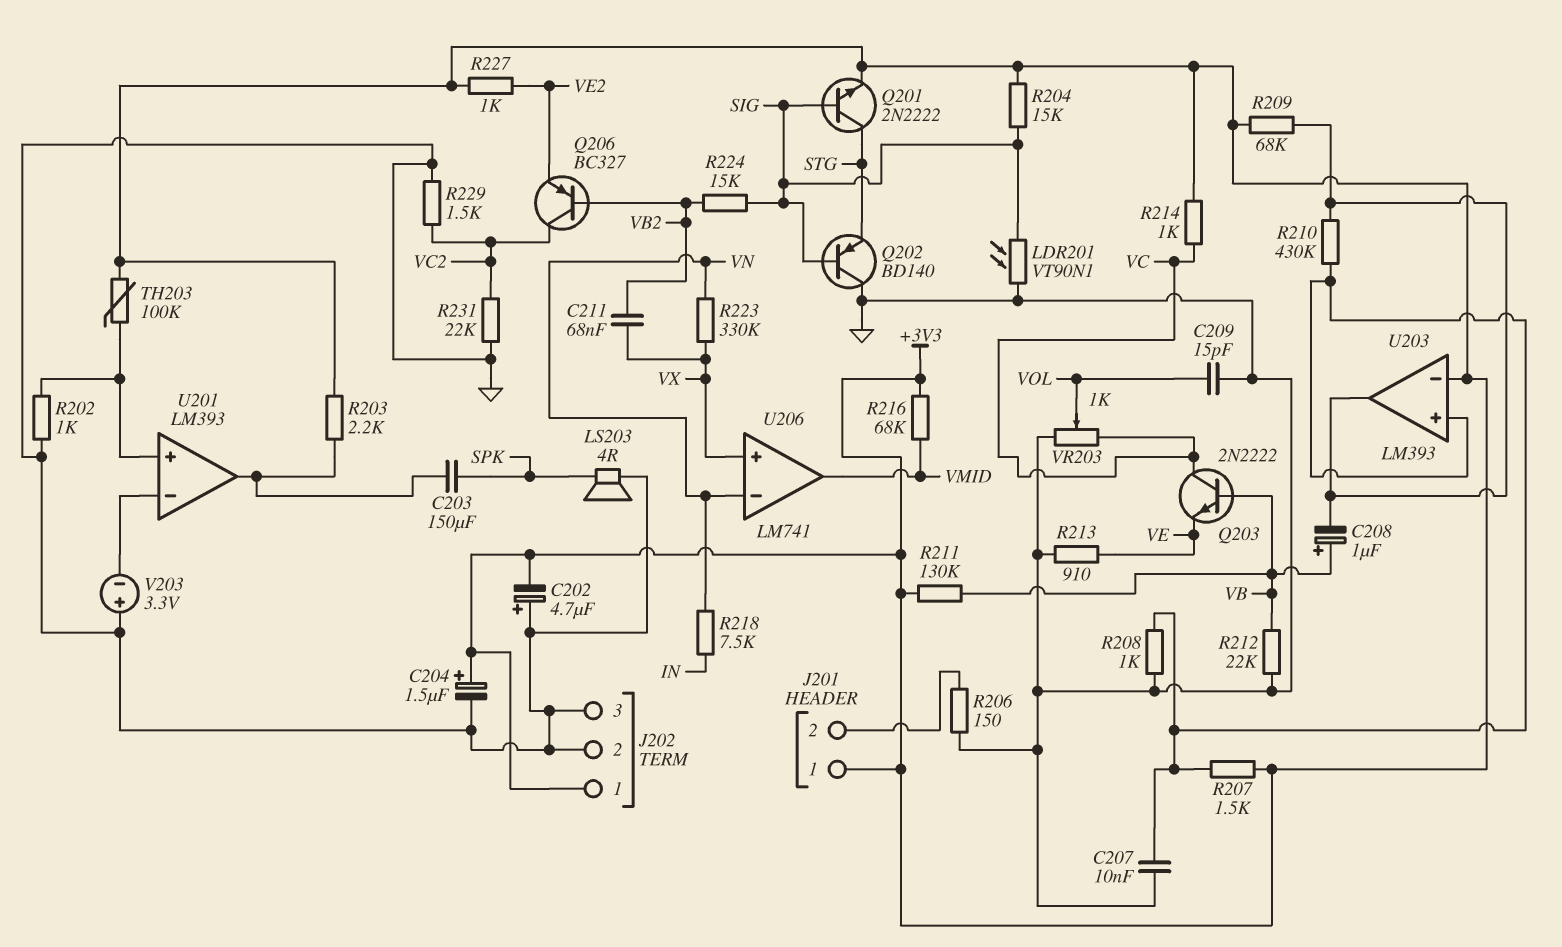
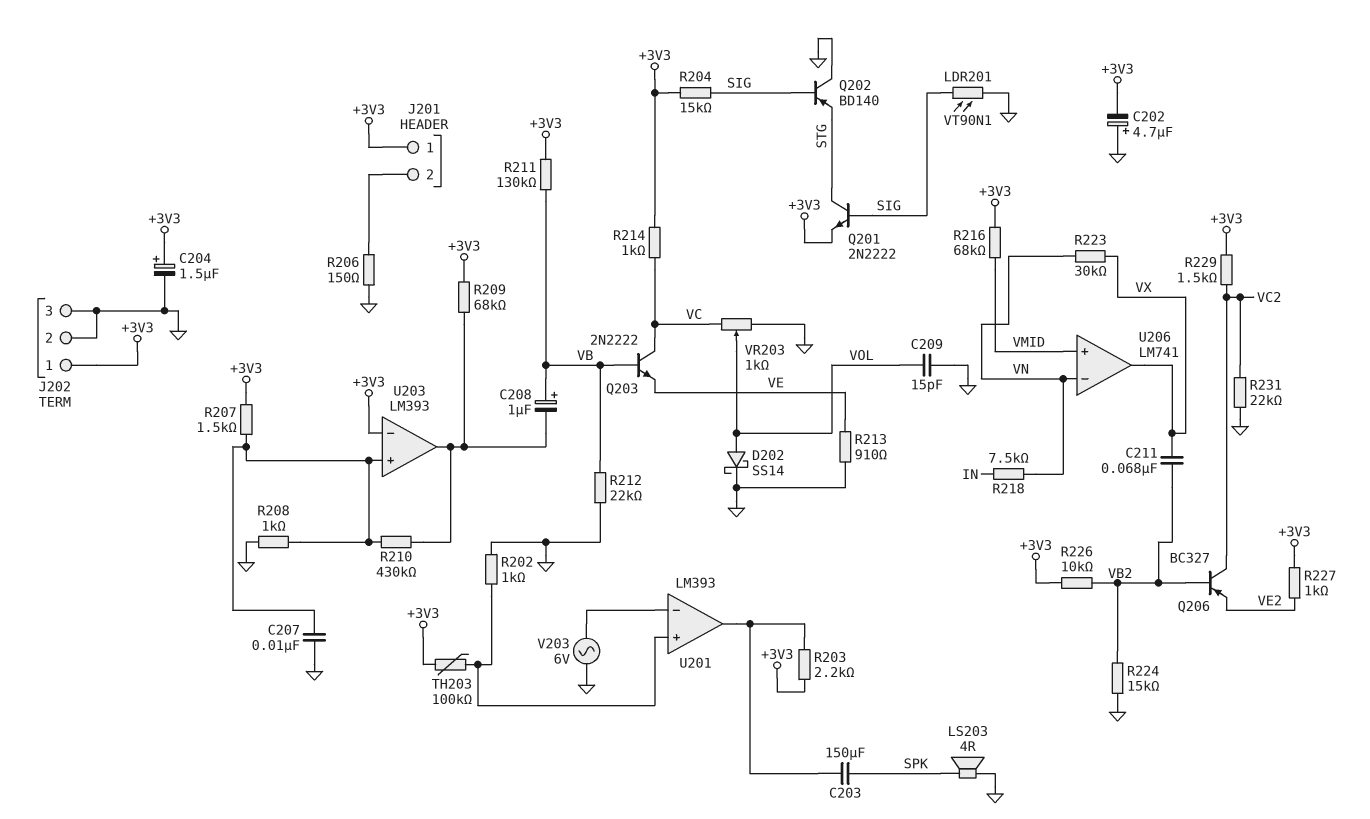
D202: none -> schottky SS14 (A VOL, K GND)
R223: 330k (VN, VX) -> 30k (VN, VX)
R224: 15k (SIG, VB2) -> 15k (GND, VB2)
R226: none -> 10k (+3V3, VB2)
R229: 1.5k (GND, VC2) -> 1.5k (+3V3, VC2)
U206 pin in+: VX -> VMID
U206 pin out: VMID -> VX
V203: 3.3V (plus GND, minus U201/in-) -> AC 6V (GND, U201/in-)

